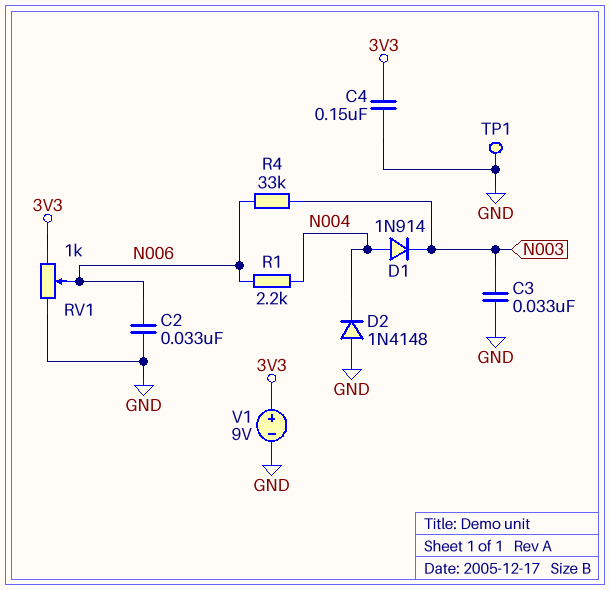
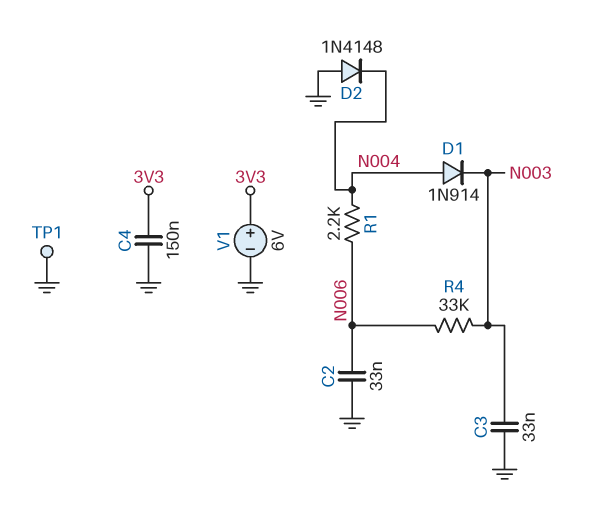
RV1: 1k (3V3, GND, wiper N006) -> none
V1: 9V (plus 3V3, minus GND) -> 6V (plus 3V3, minus GND)

